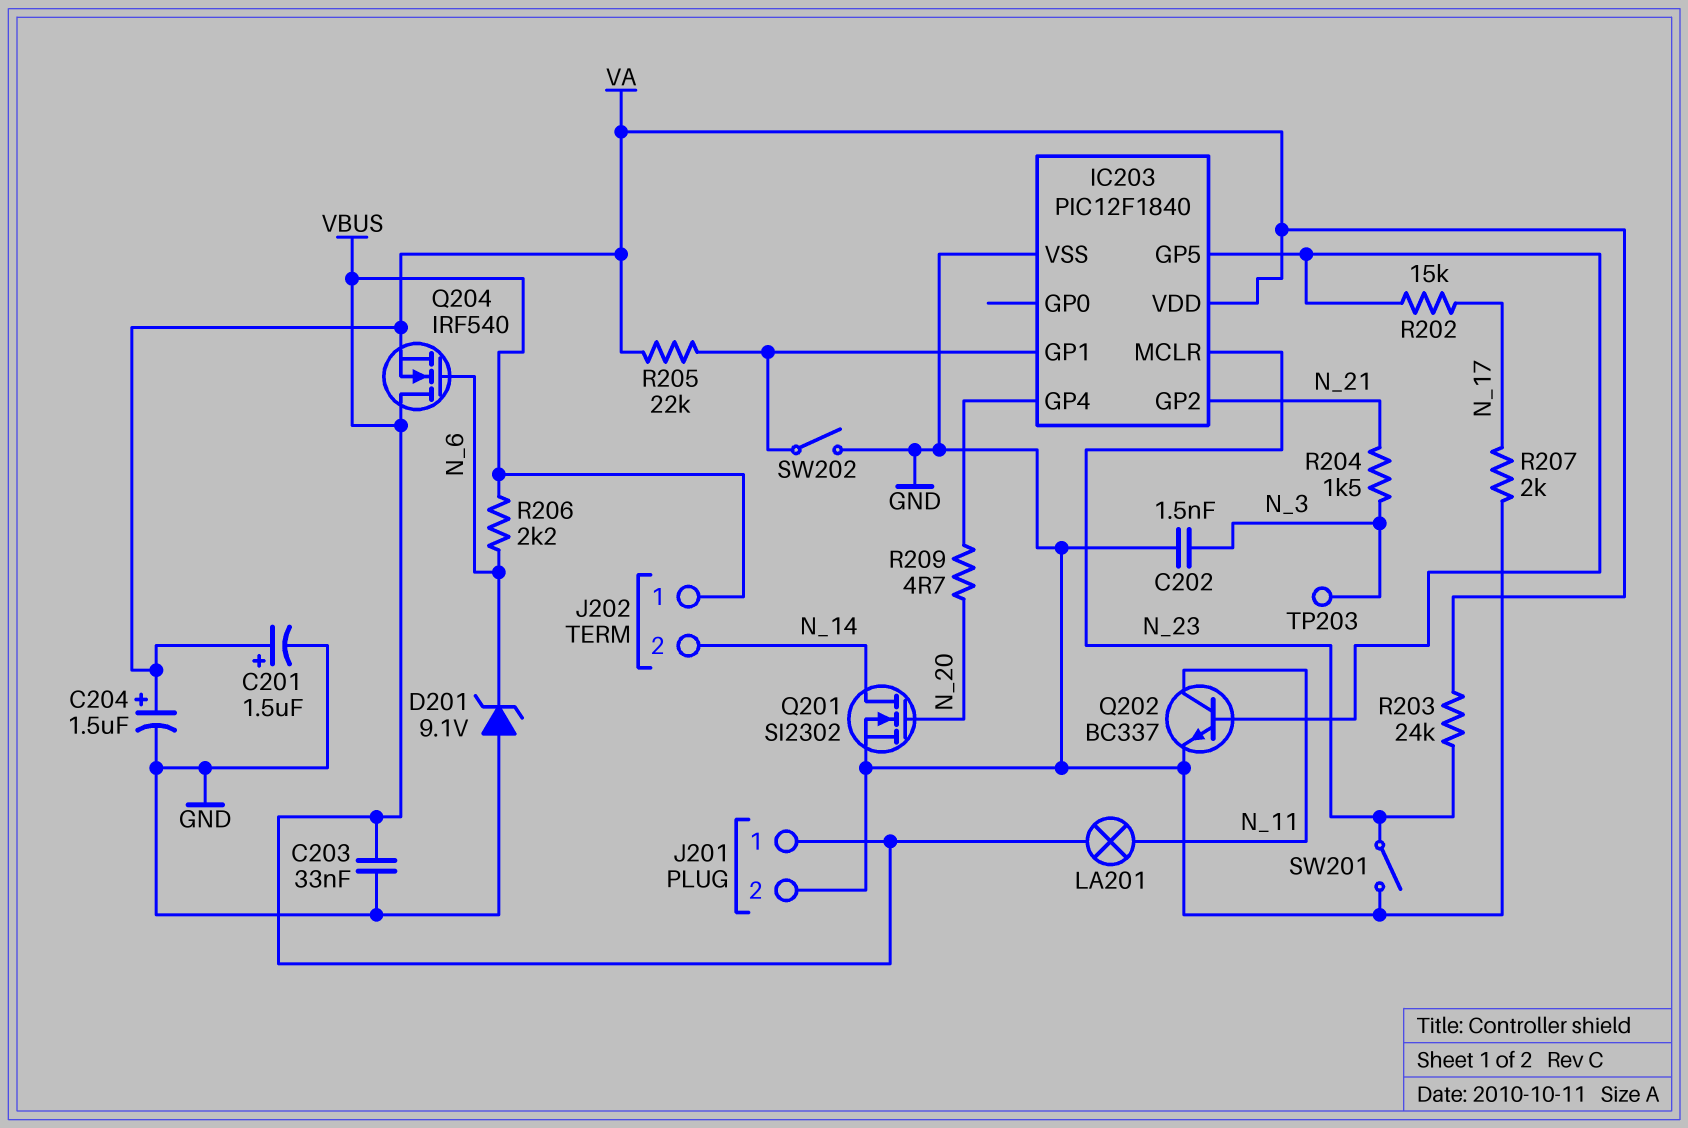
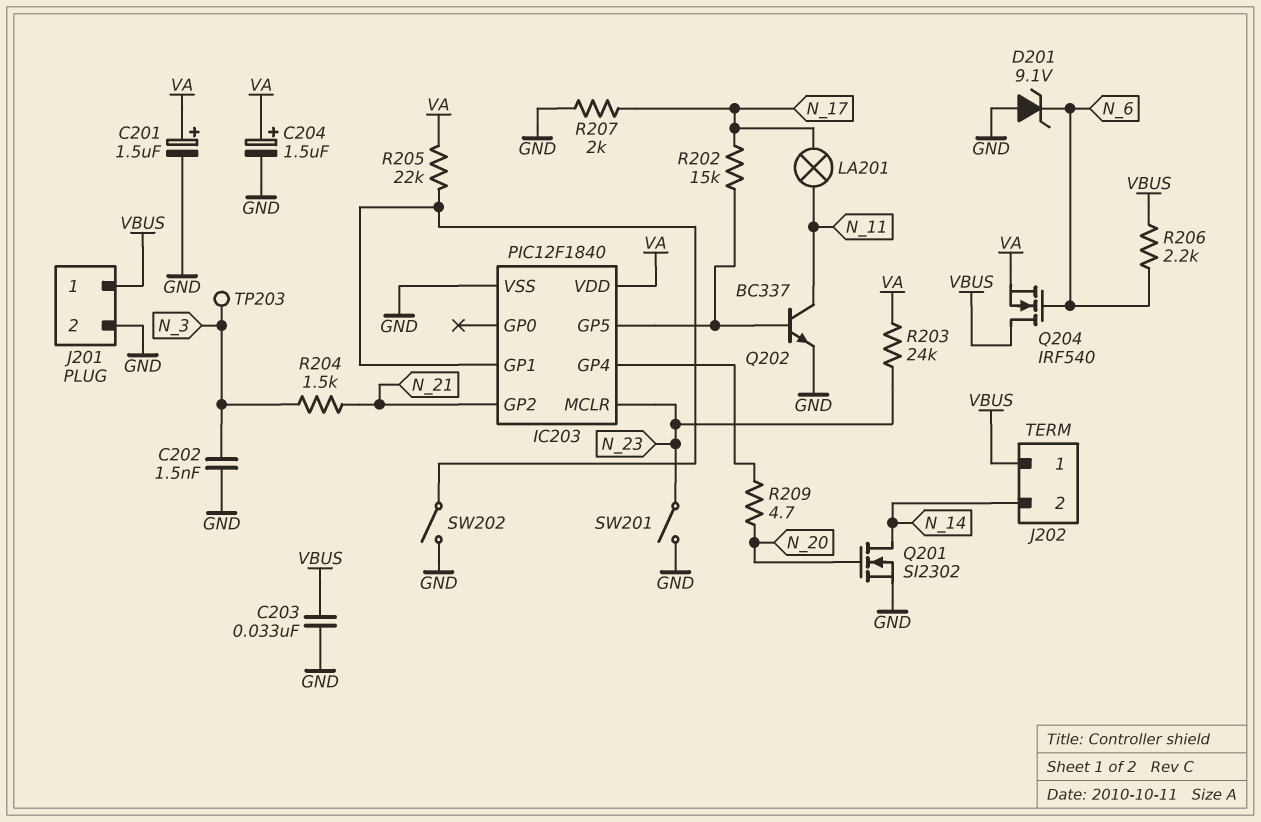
LA201: lamp (N_11, VBUS) -> lamp (N_11, N_17)

